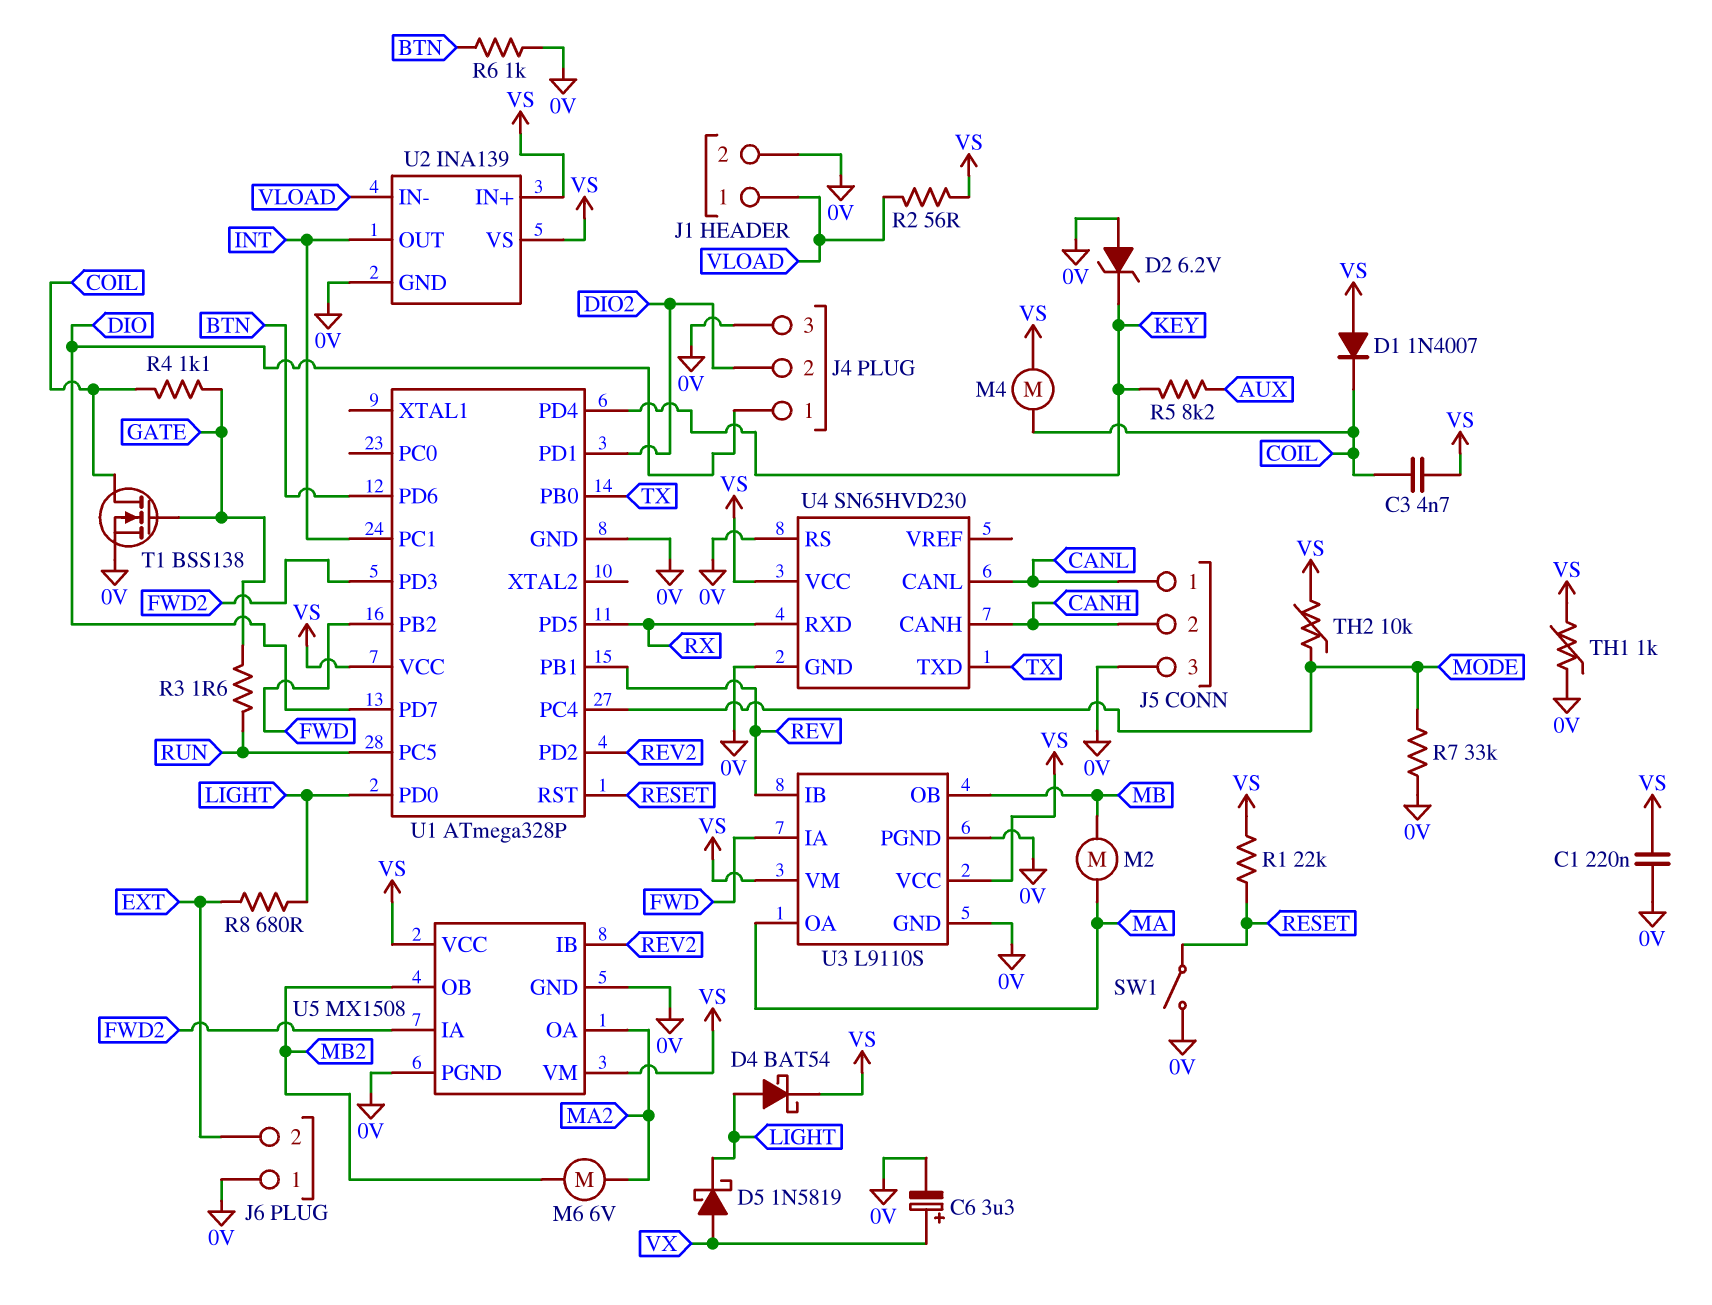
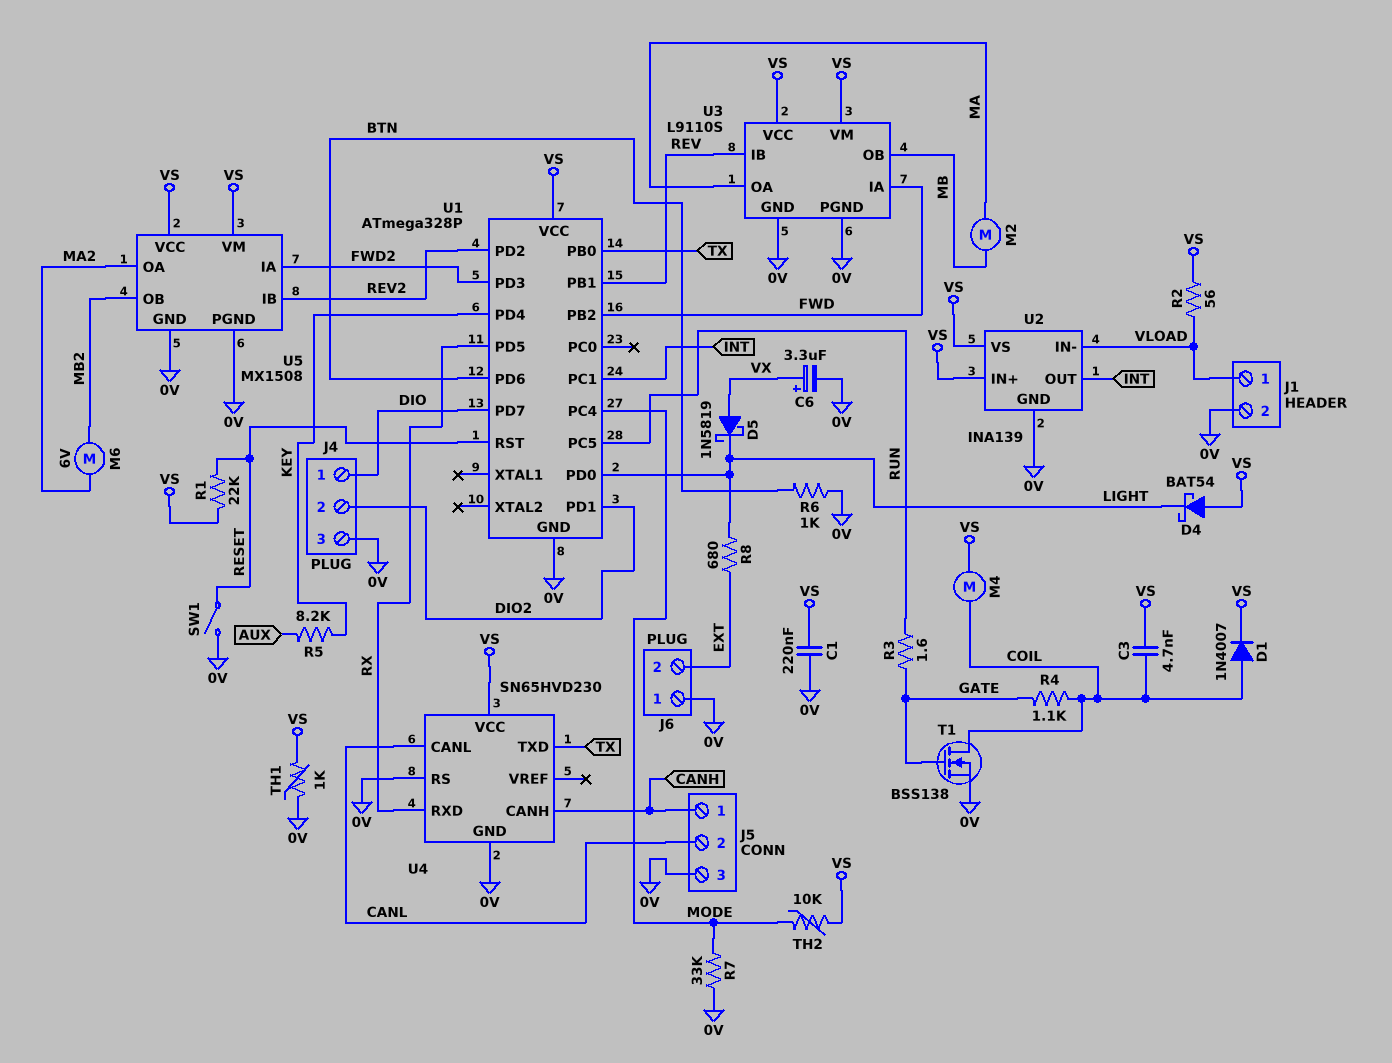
D1: diode 1N4007 (A VS, K COIL) -> diode 1N4007 (A COIL, K VS)
D2: zener 6.2V (A 0V, K KEY) -> none
D4: schottky BAT54 (A LIGHT, K VS) -> schottky BAT54 (A VS, K LIGHT)
J5 pin 1: CANL -> CANH
J5 pin 2: CANH -> CANL

